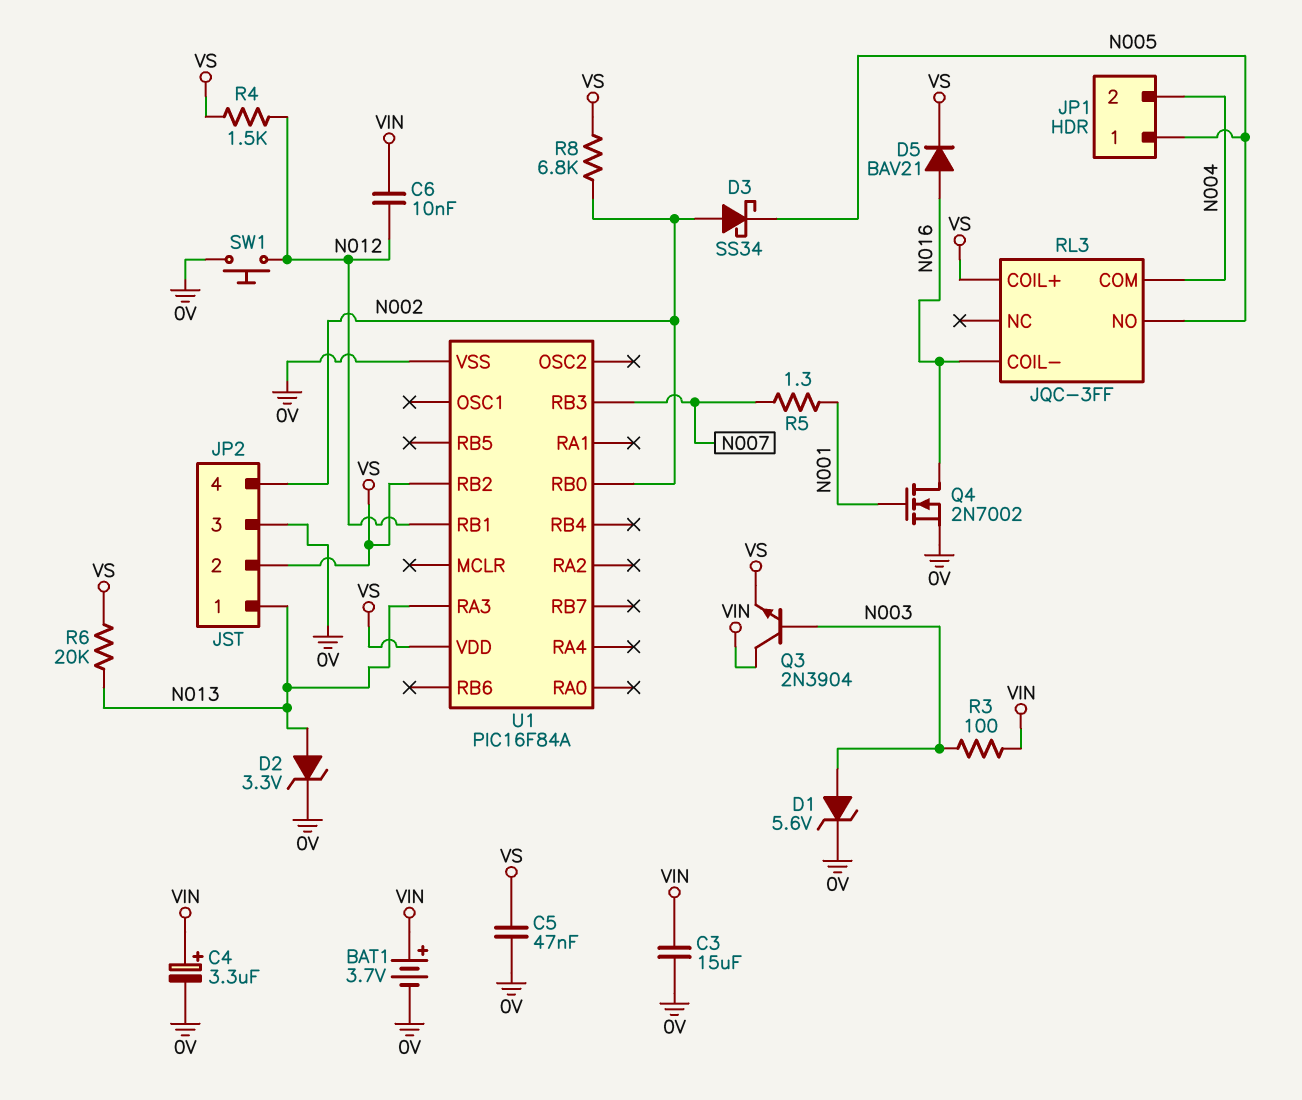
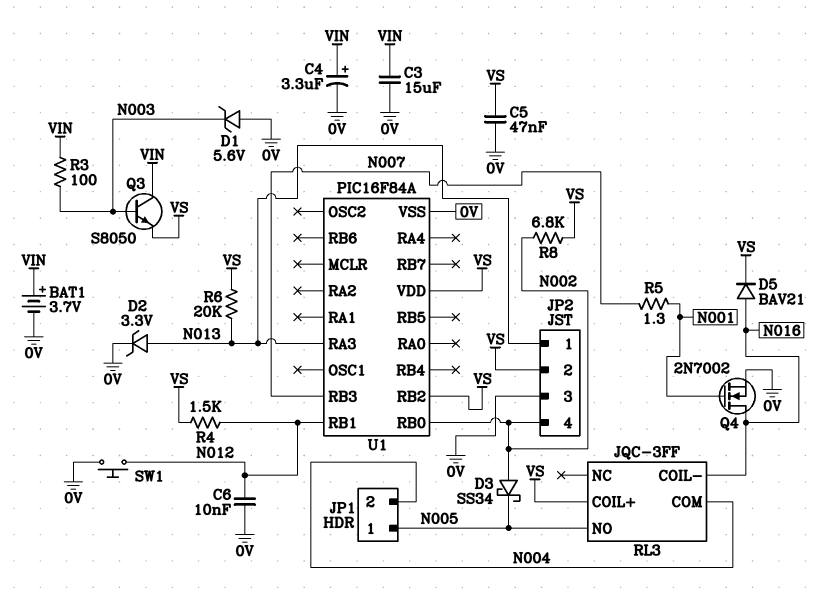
C6: 10nF (N012, VIN) -> 10nF (0V, N012)
D1: zener 5.6V (A N003, K 0V) -> zener 5.6V (A 0V, K N003)
Q3: NPN 2N3904 (B N003, C VIN, E VS) -> NPN S8050 (B N003, C VIN, E VS)

